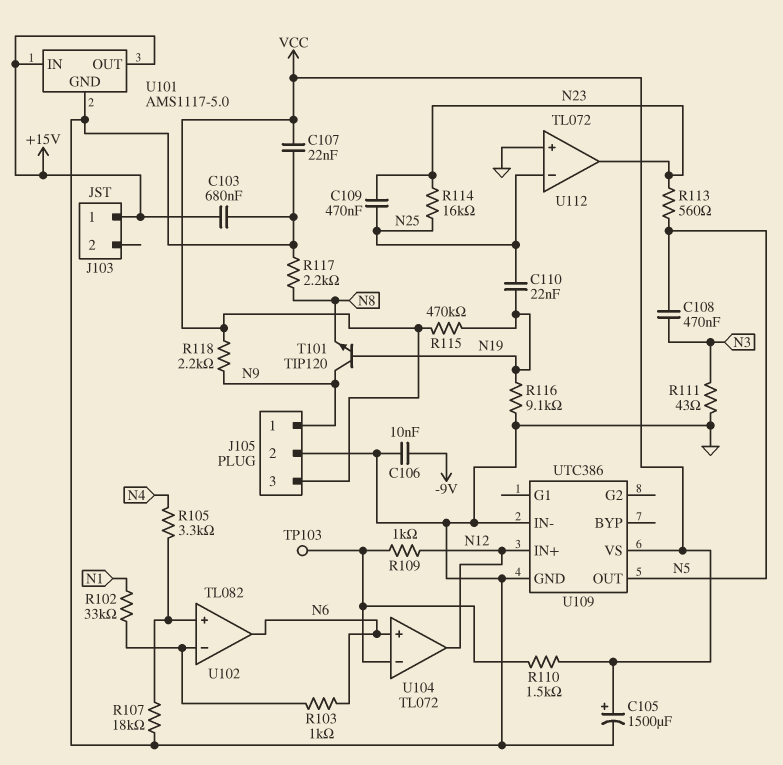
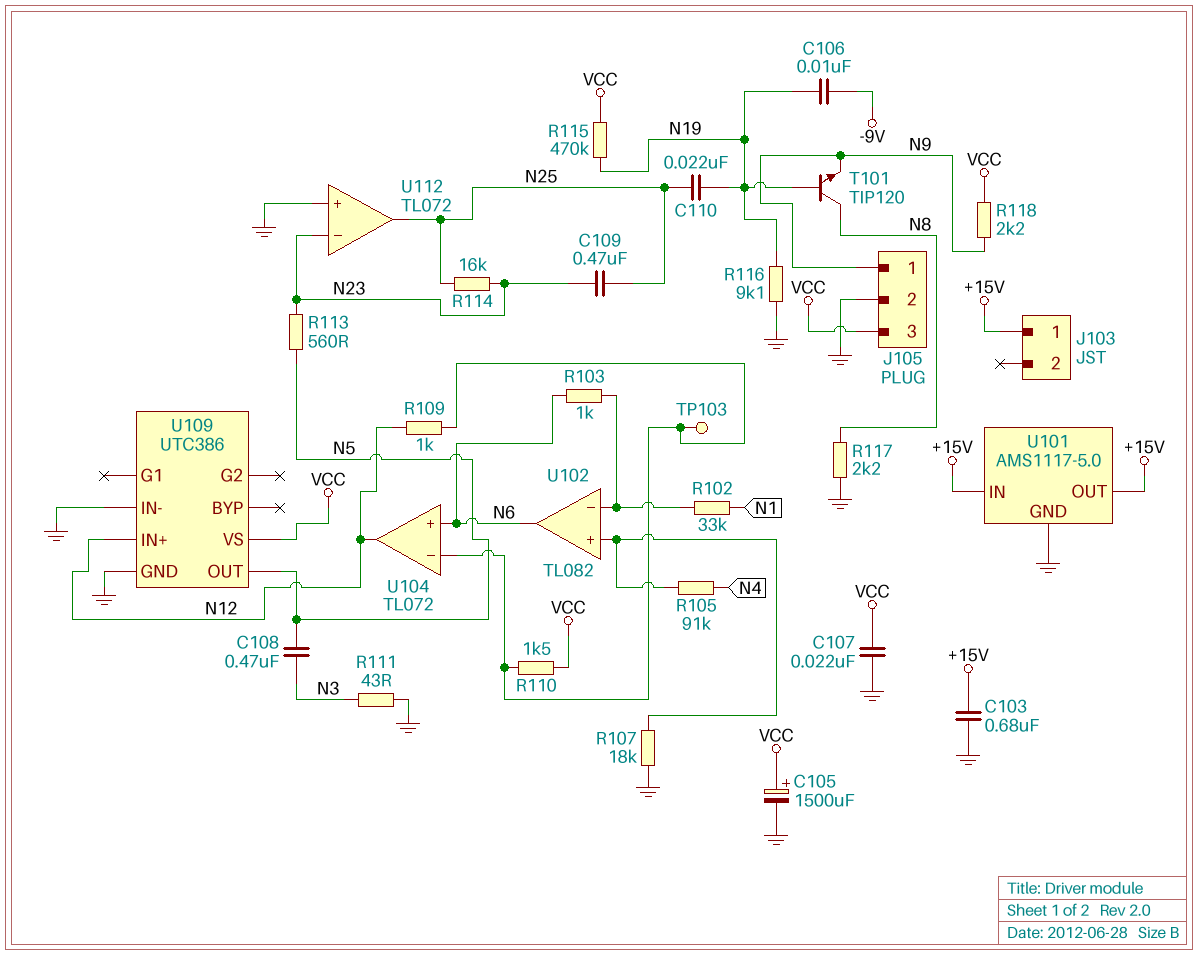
C106: 10nF (-9V, GND) -> 10nF (-9V, N19)
R105: 3.3k (N4, U102/in+) -> 91k (N4, U102/in+)
T101: NPN TIP120 (B N19, C N9, E N8) -> NPN TIP120 (B N19, C N8, E N9)
U112 pin in-: N25 -> N23
U112 pin out: N23 -> N25

